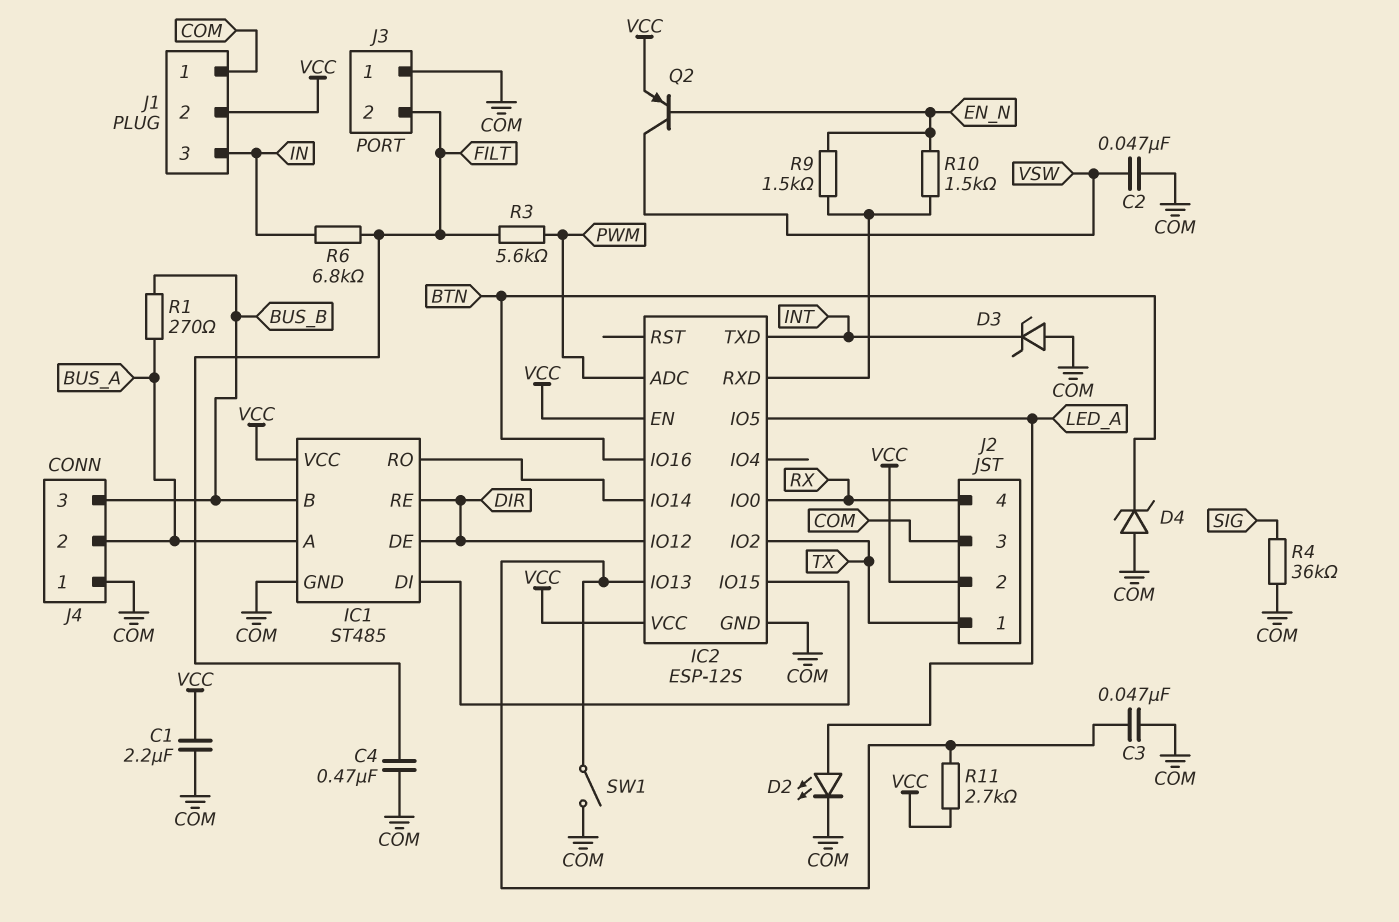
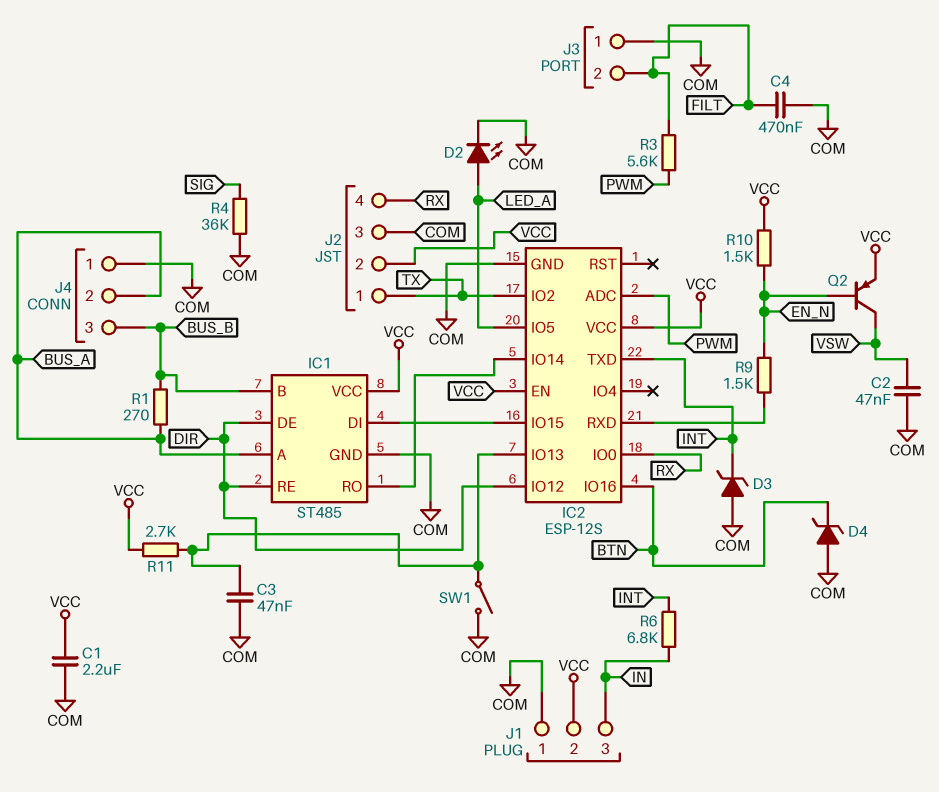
R6: 6.8k (FILT, IN) -> 6.8k (IN, INT)
R10: 1.5k (EN_N, IC2/RXD) -> 1.5k (EN_N, VCC)

